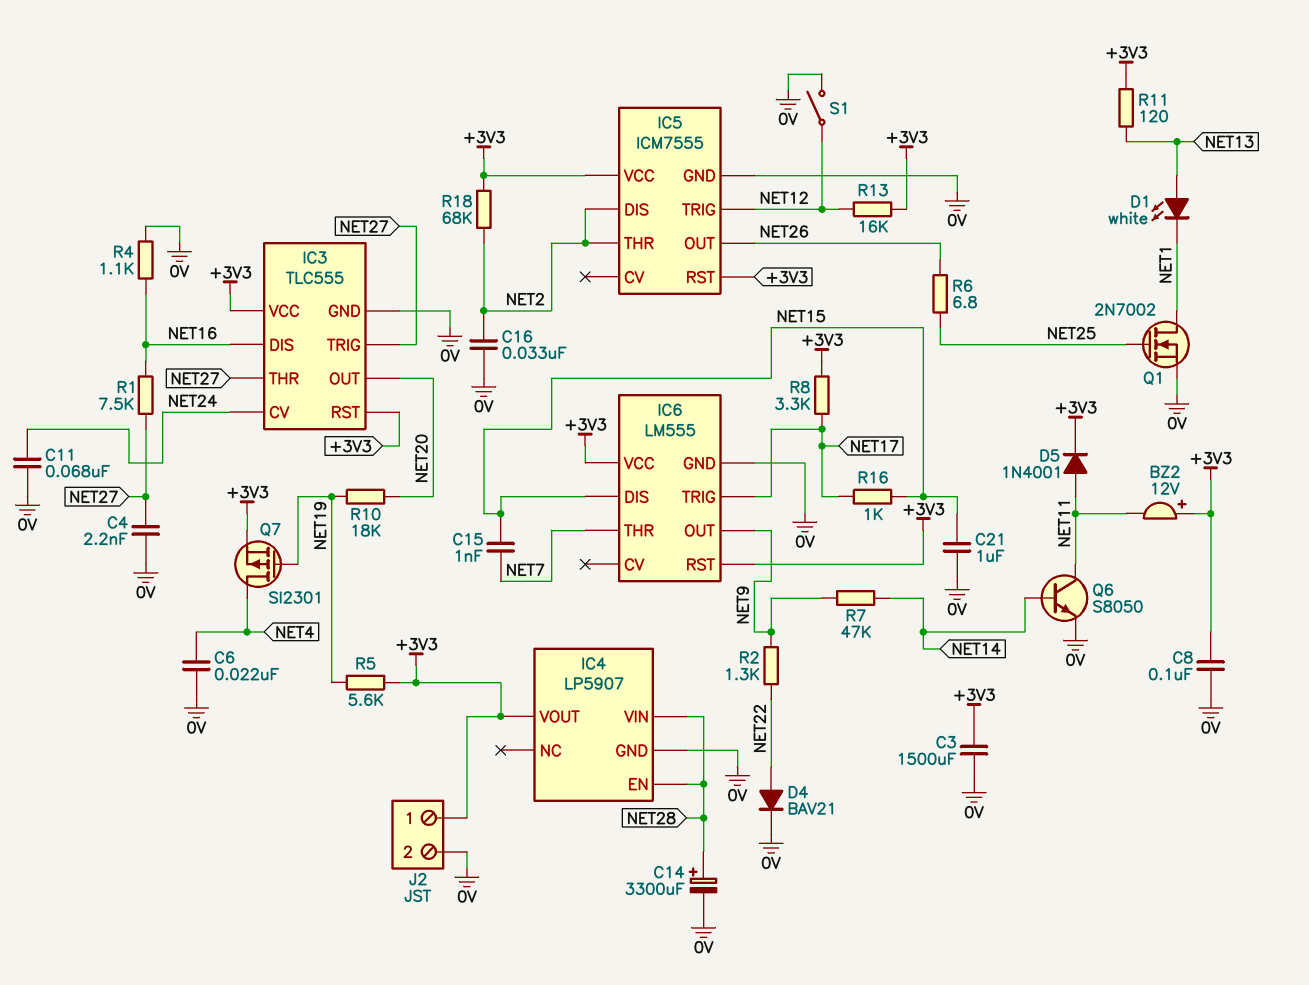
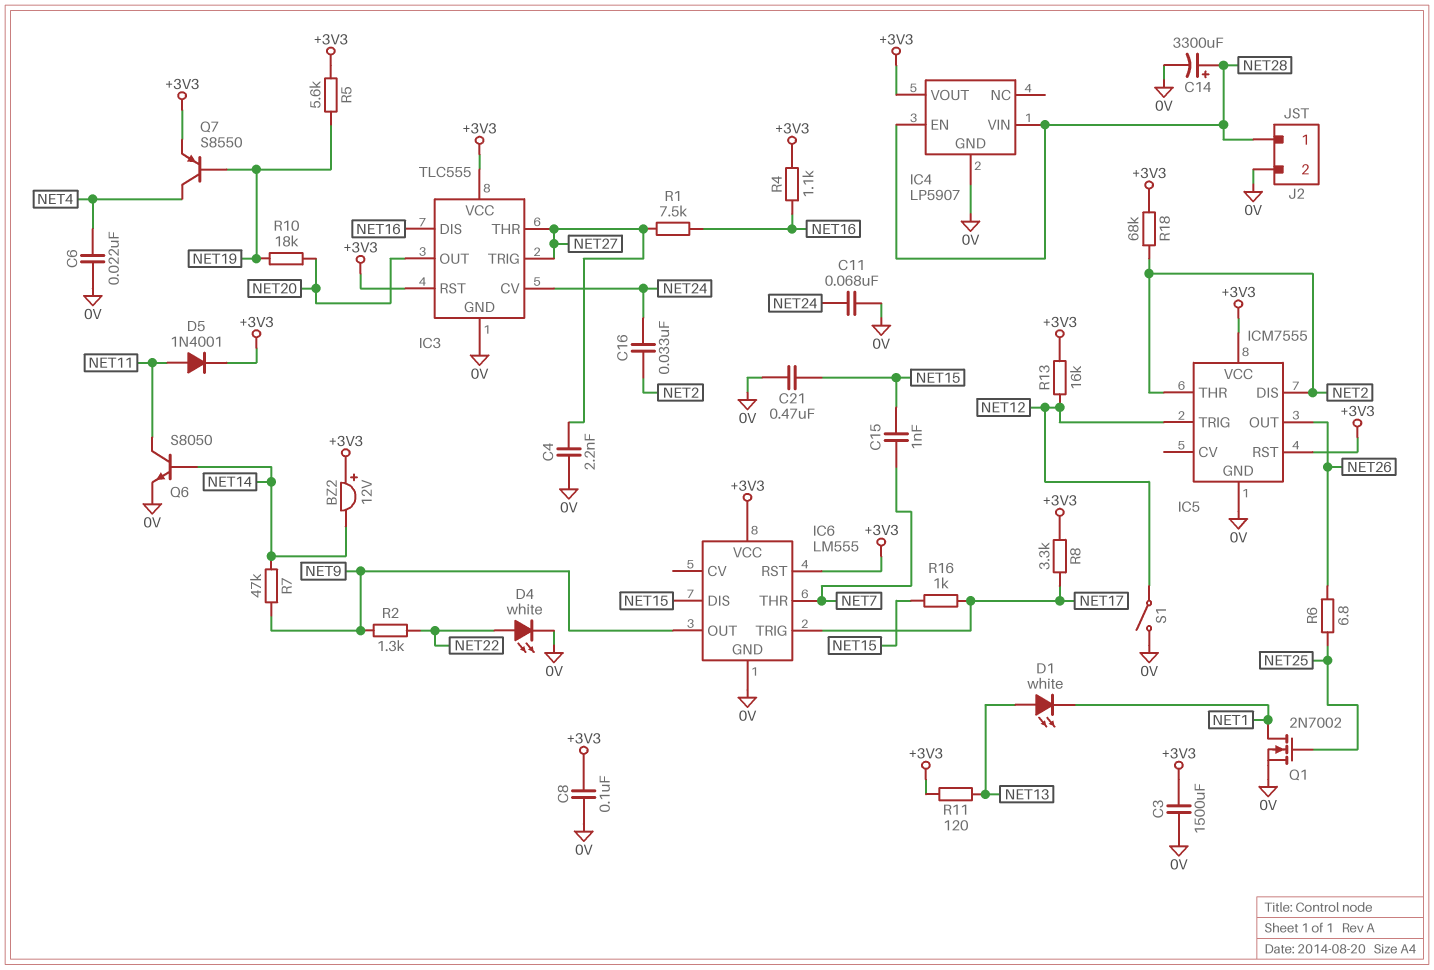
BZ2: buzzer 12V (plus +3V3, minus NET11) -> buzzer 12V (plus +3V3, minus NET14)
C16: 33nF (0V, NET2) -> 33nF (NET2, NET24)
C21: 1uF (0V, NET15) -> 470nF (0V, NET15)
D4: diode BAV21 (A NET22, K 0V) -> LED white (A NET22, K 0V)
J2 pin 1: +3V3 -> NET28
Q7: PMOS SI2301 (G NET19, D NET4, S +3V3) -> PNP S8550 (B NET19, C NET4, E +3V3)
R4: 1.1k (0V, NET16) -> 1.1k (+3V3, NET16)

